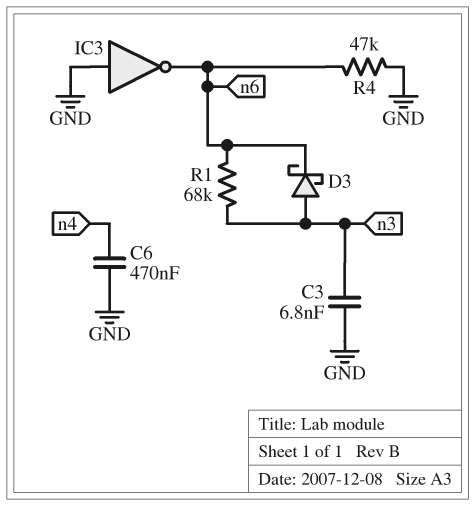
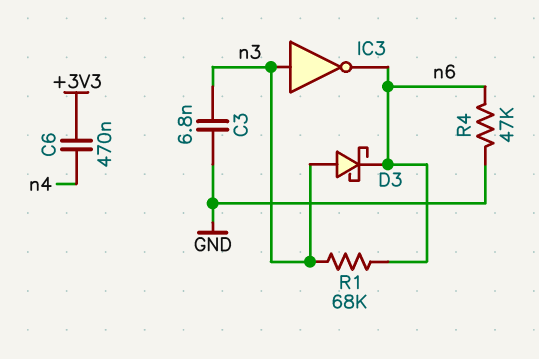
C6: 470nF (GND, n4) -> 470nF (+3V3, n4)
IC3: NOT (in GND, out n6) -> NOT (in n3, out n6)

